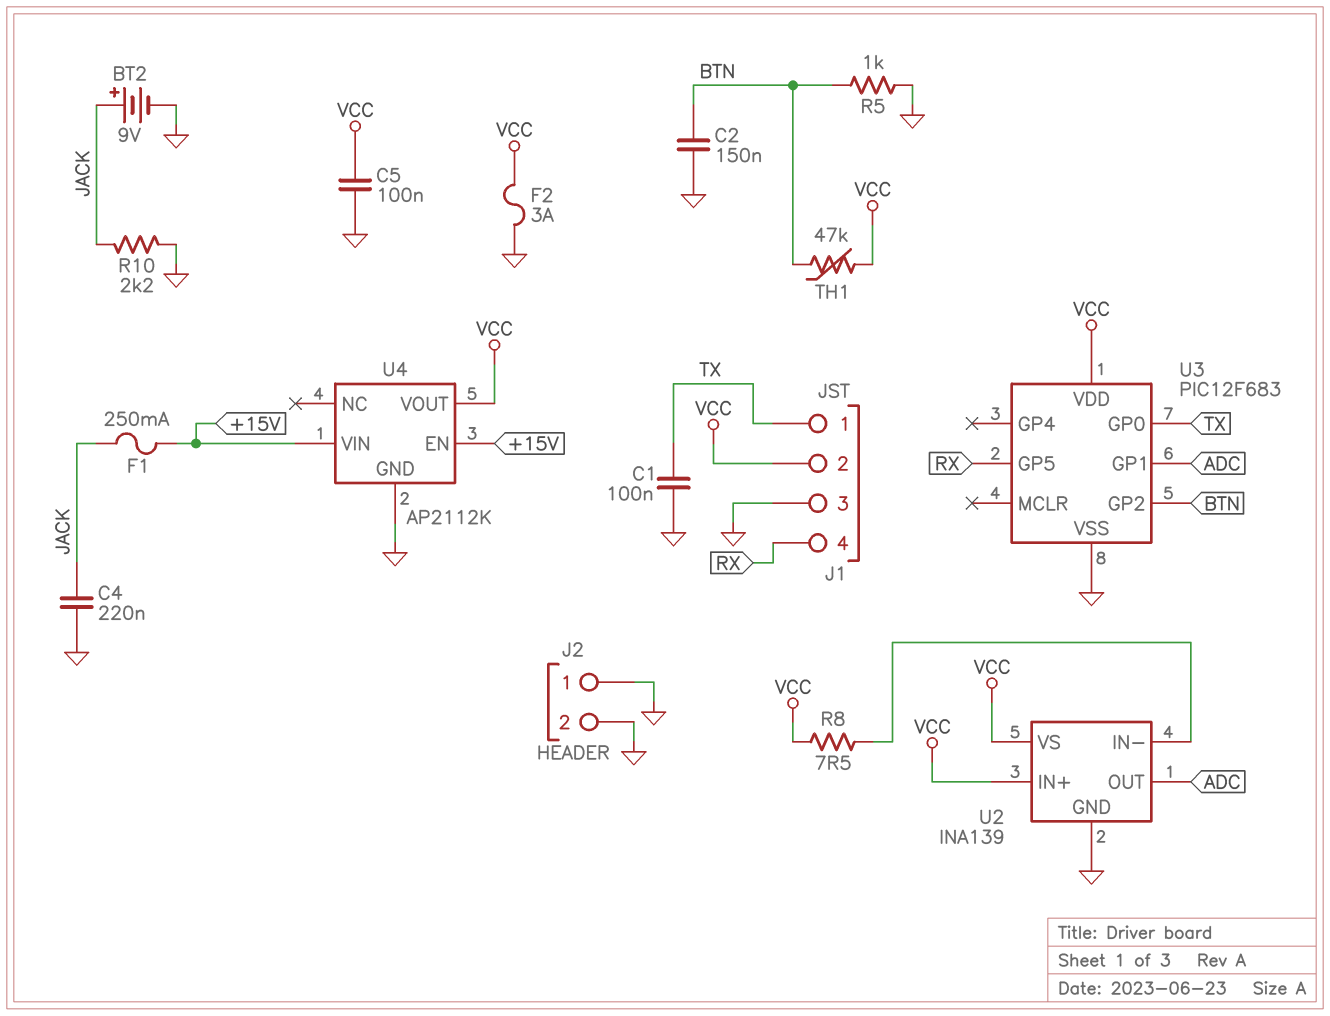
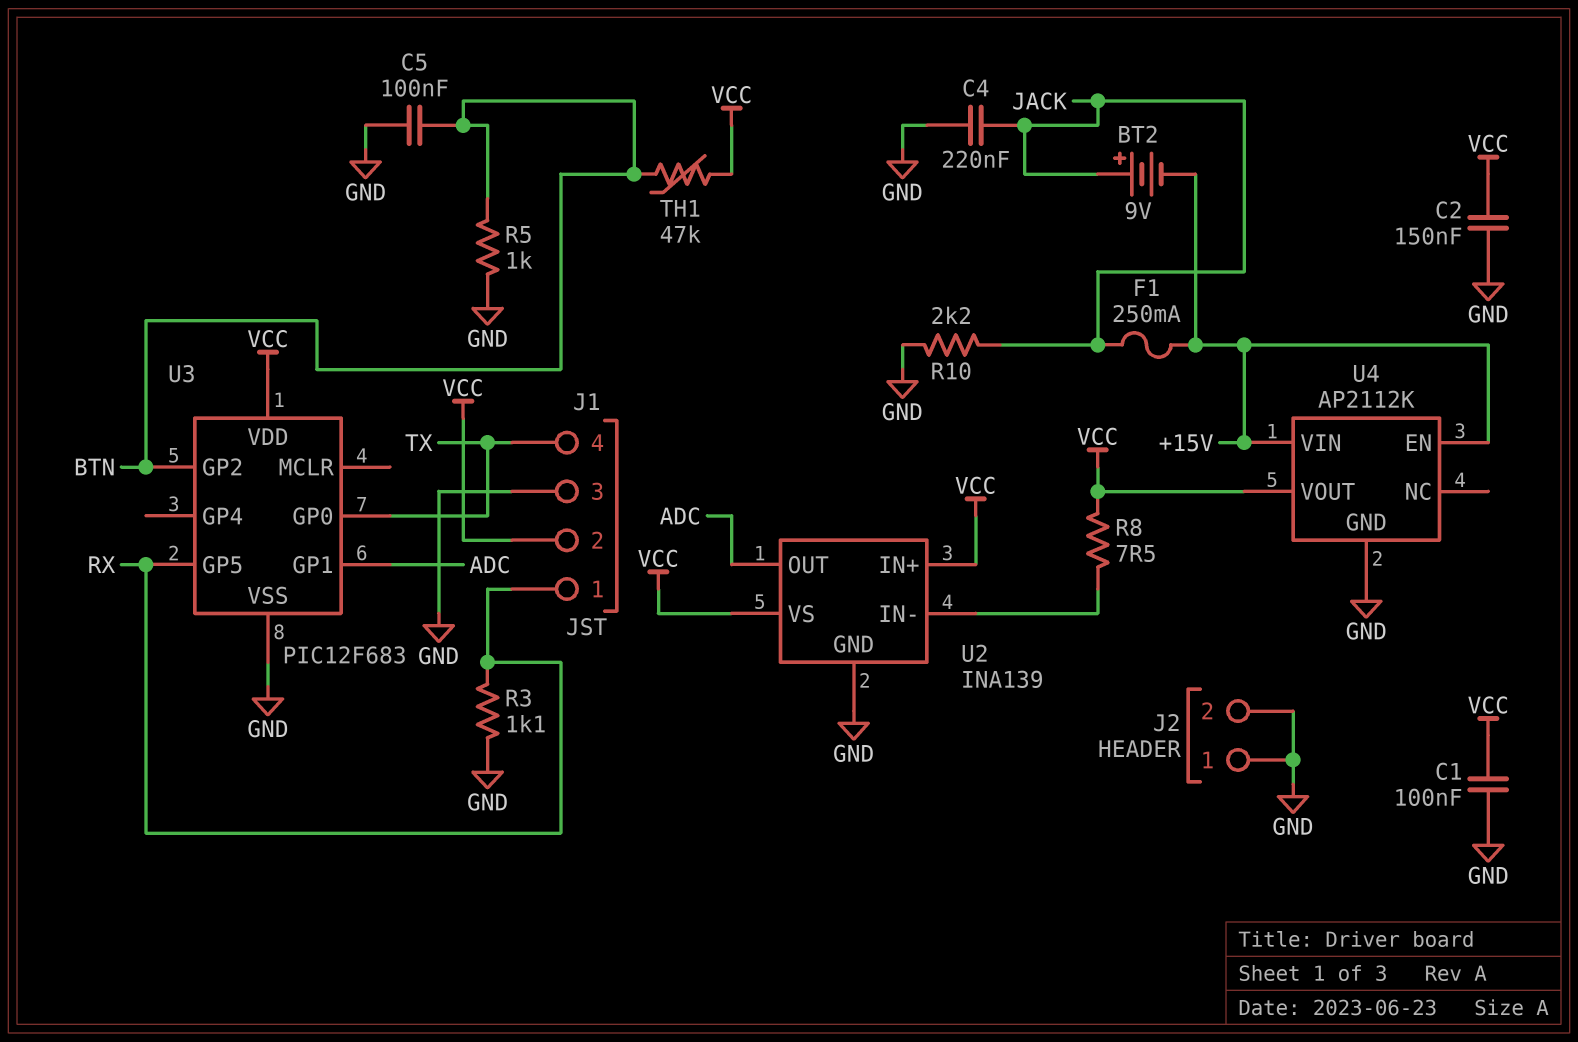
BT2: 9V (plus JACK, minus GND) -> 9V (plus JACK, minus +15V)
C1: 100nF (GND, TX) -> 100nF (GND, VCC)
C2: 150nF (BTN, GND) -> 150nF (GND, VCC)
C5: 100nF (GND, VCC) -> 100nF (BTN, GND)
F2: 3A (GND, VCC) -> none
J1 pin 1: TX -> RX
J1 pin 4: RX -> TX
R3: none -> 1.1k (GND, RX)

